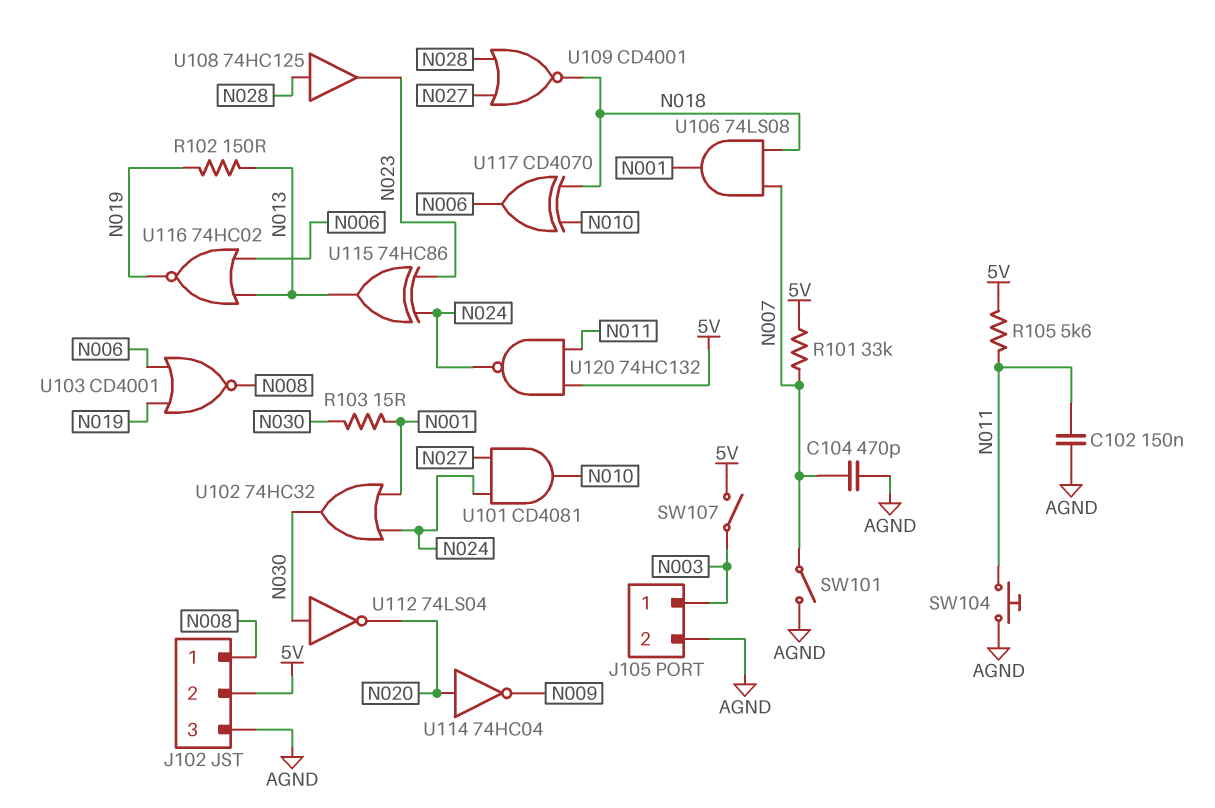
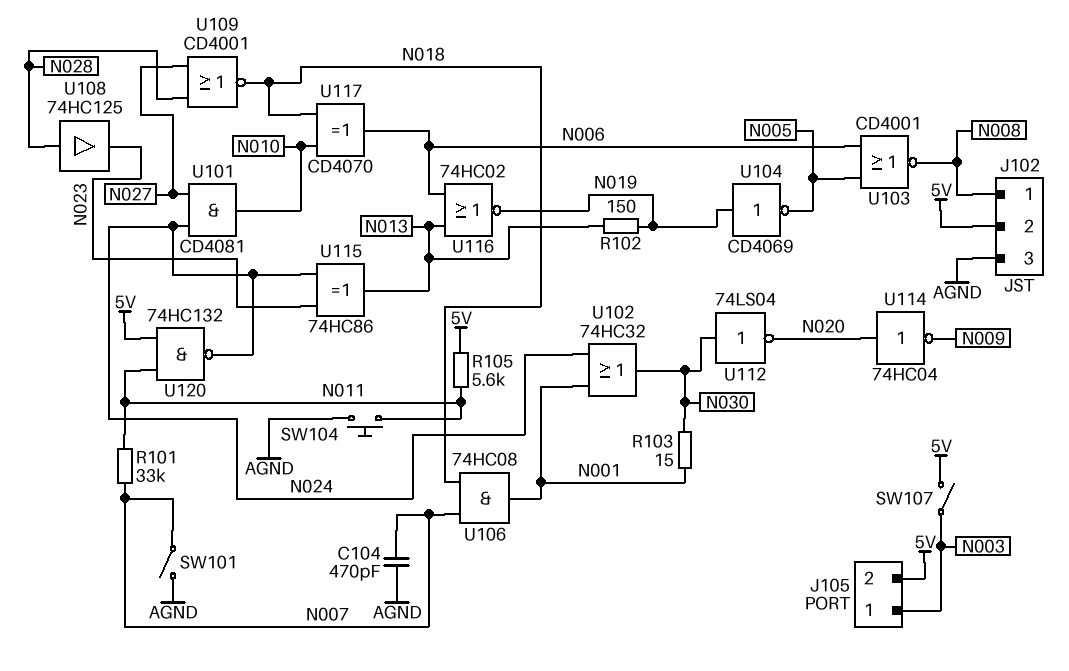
C102: 150nF (AGND, N011) -> none
J105 pin 2: AGND -> 5V
R101: 33k (5V, N007) -> 33k (N007, N011)
U103: NOR CD4001 (in N006, in N019, out N008) -> NOR CD4001 (in N005, in N006, out N008)
U104: none -> NOT CD4069 (in N019, out N005)
U106: AND 74LS08 (in N007, in N018, out N001) -> AND 74HC08 (in N007, in N018, out N001)

